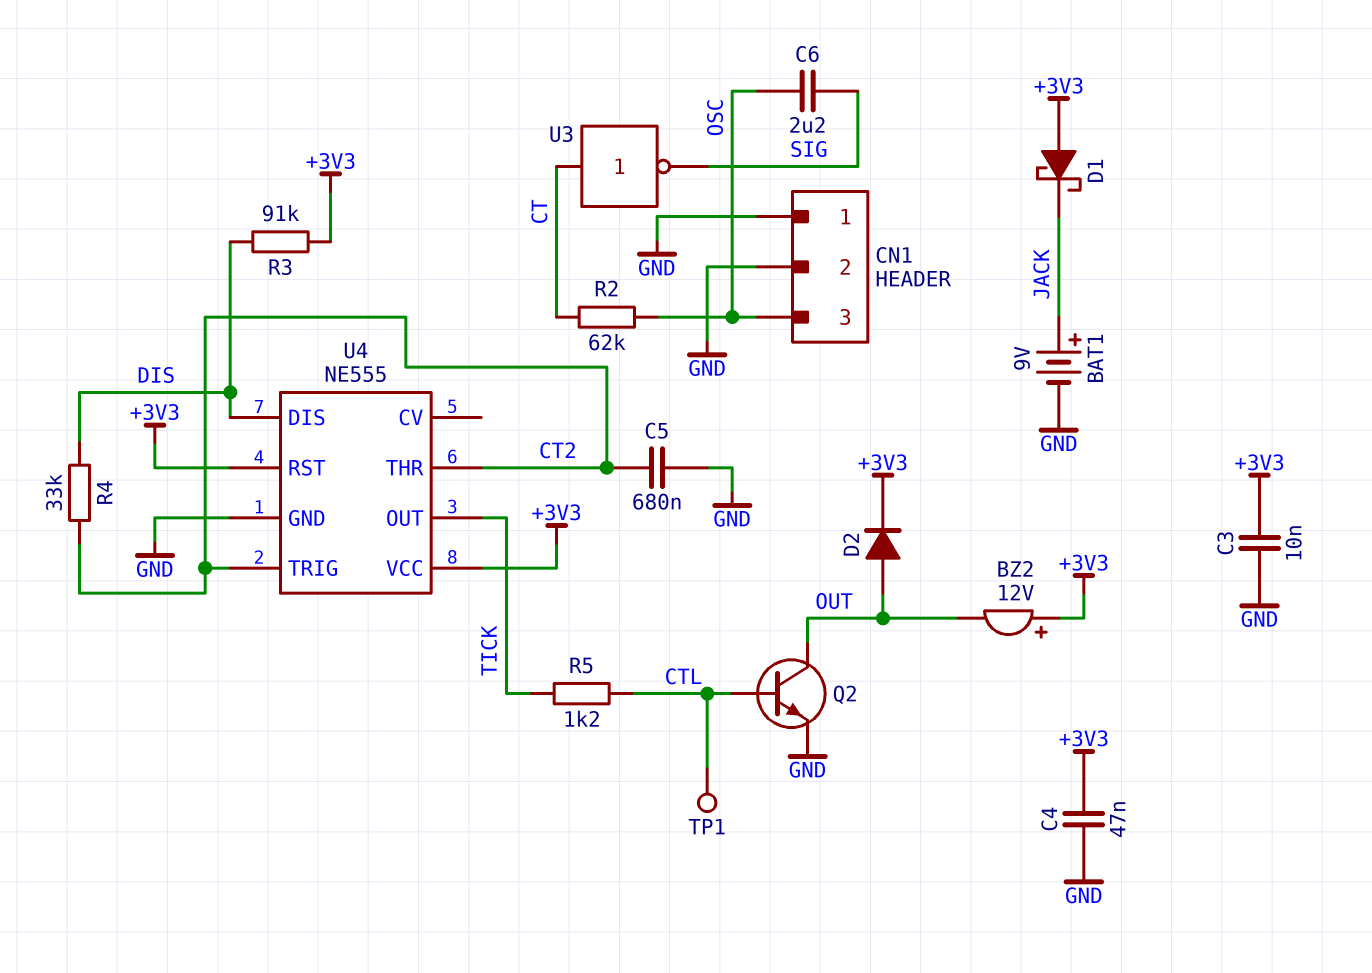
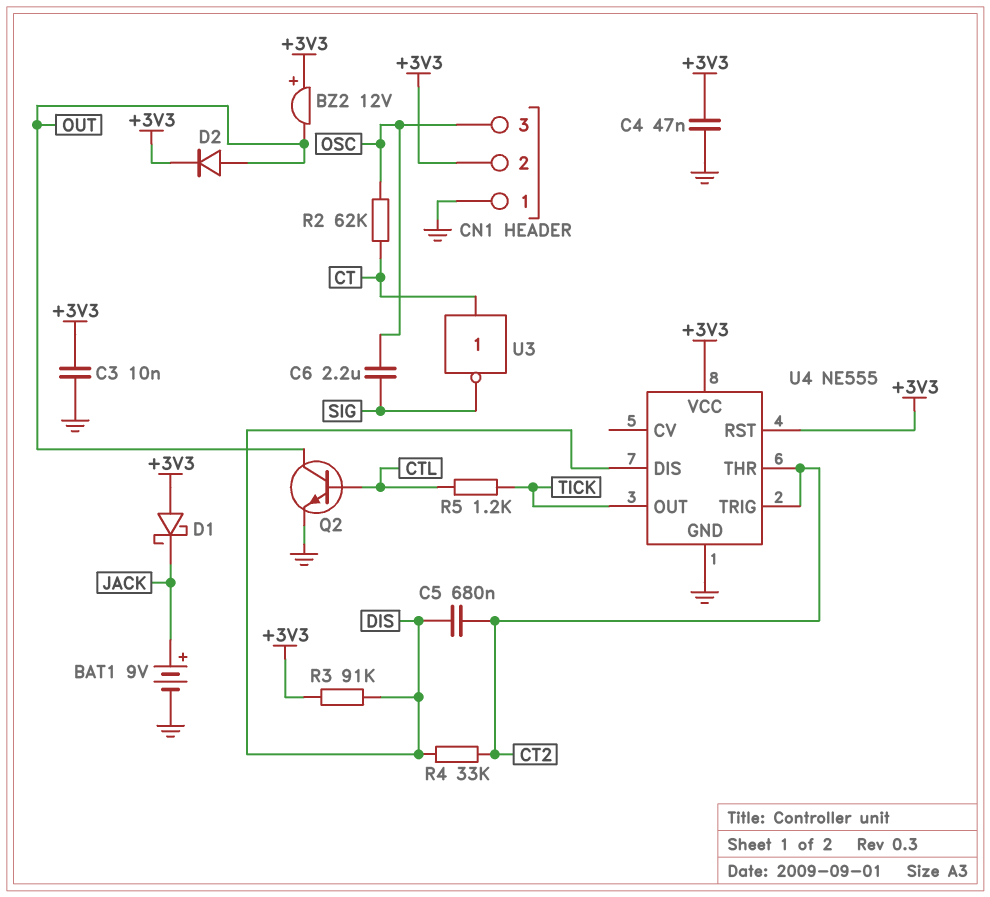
C5: 680nF (CT2, GND) -> 680nF (CT2, DIS)
CN1 pin 2: GND -> +3V3
TP1: test point (CTL) -> none

